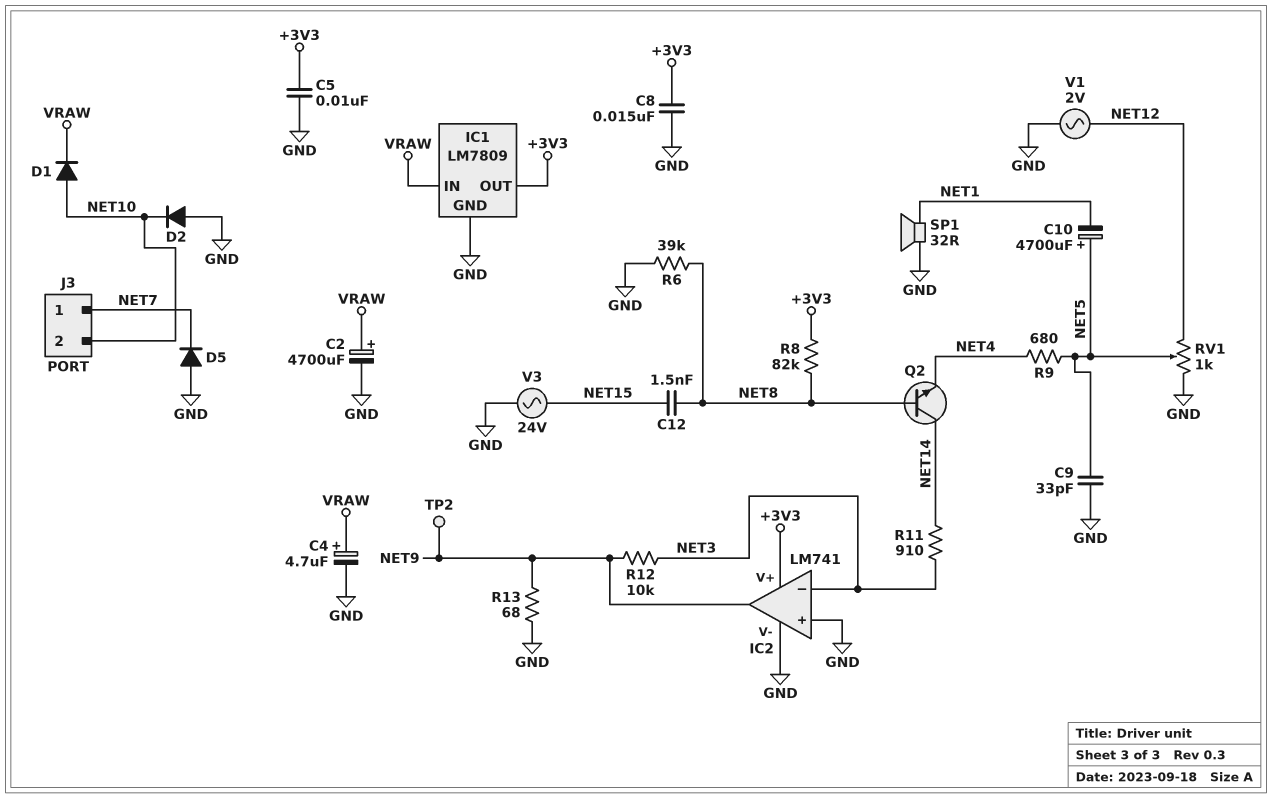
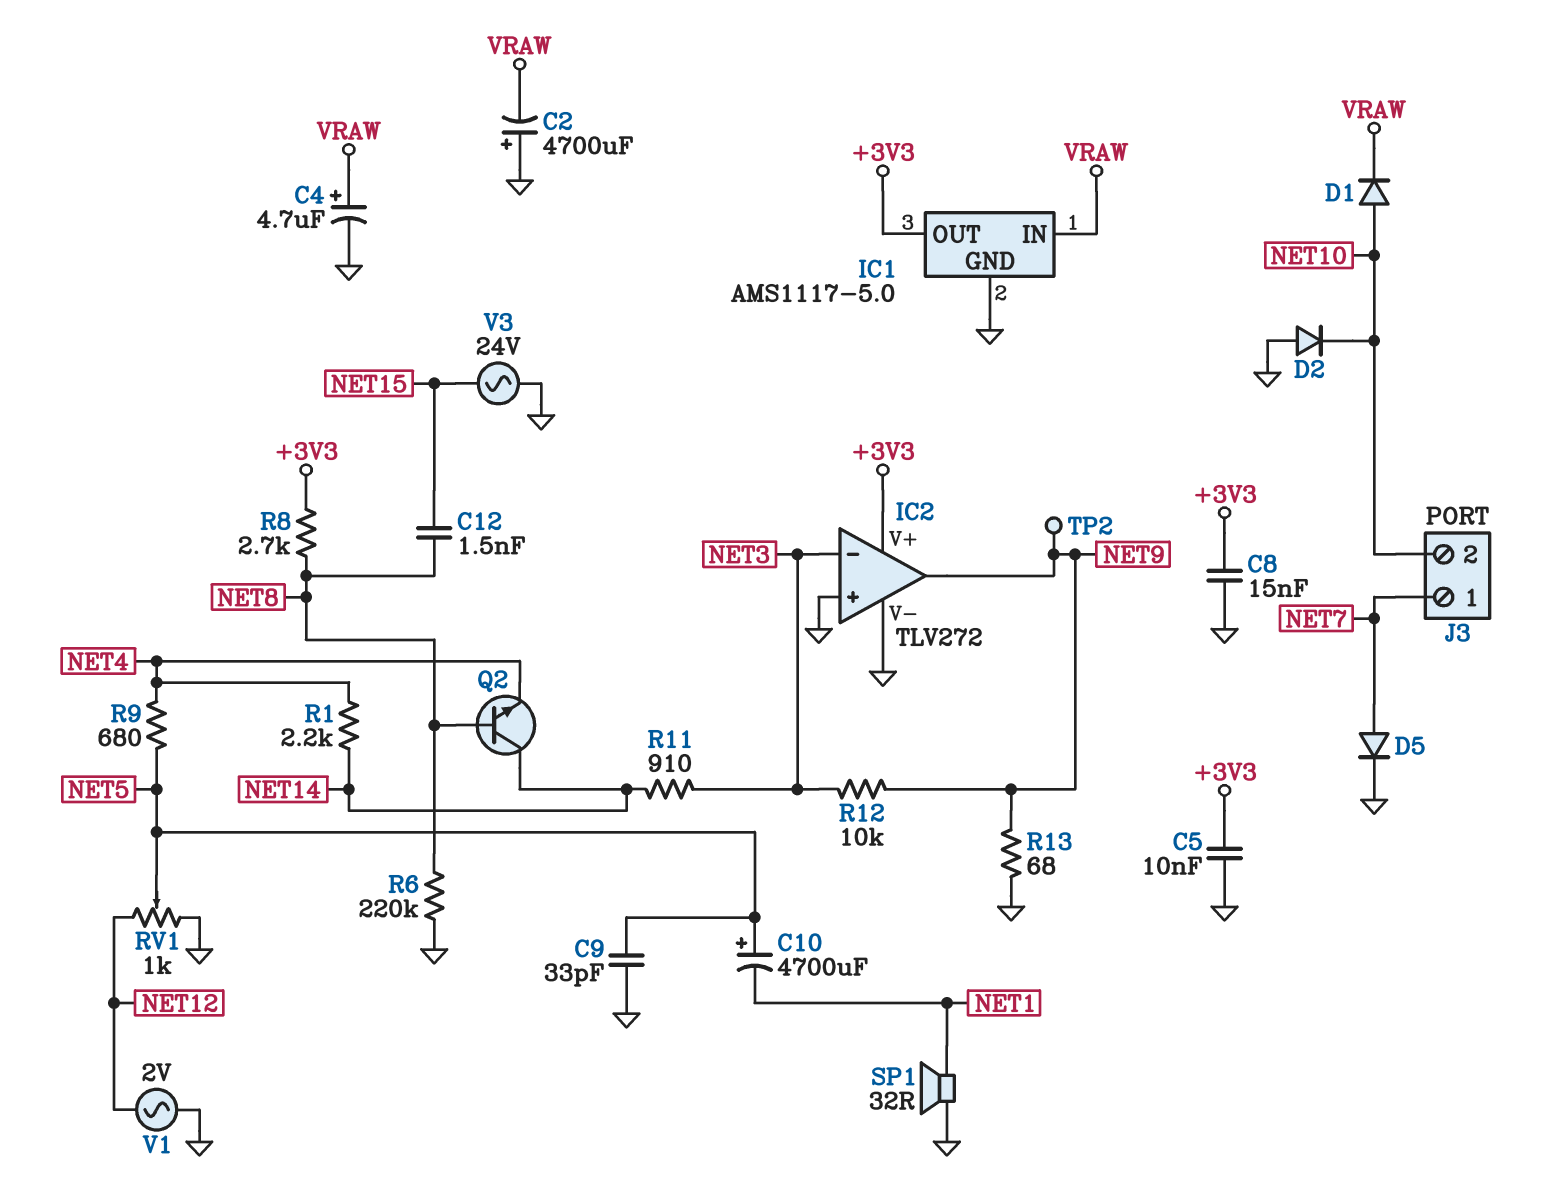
C2: 4700uF (plus VRAW, minus GND) -> 4700uF (plus GND, minus VRAW)
D5: diode (A GND, K NET7) -> diode (A NET7, K GND)
IC1: LM7809 -> AMS1117-5.0
IC2: LM741 -> TLV272
R1: none -> 2.2k (NET4, NET14)
R6: 39k (GND, NET8) -> 220k (GND, NET8)
R8: 82k (+3V3, NET8) -> 2.7k (+3V3, NET8)

